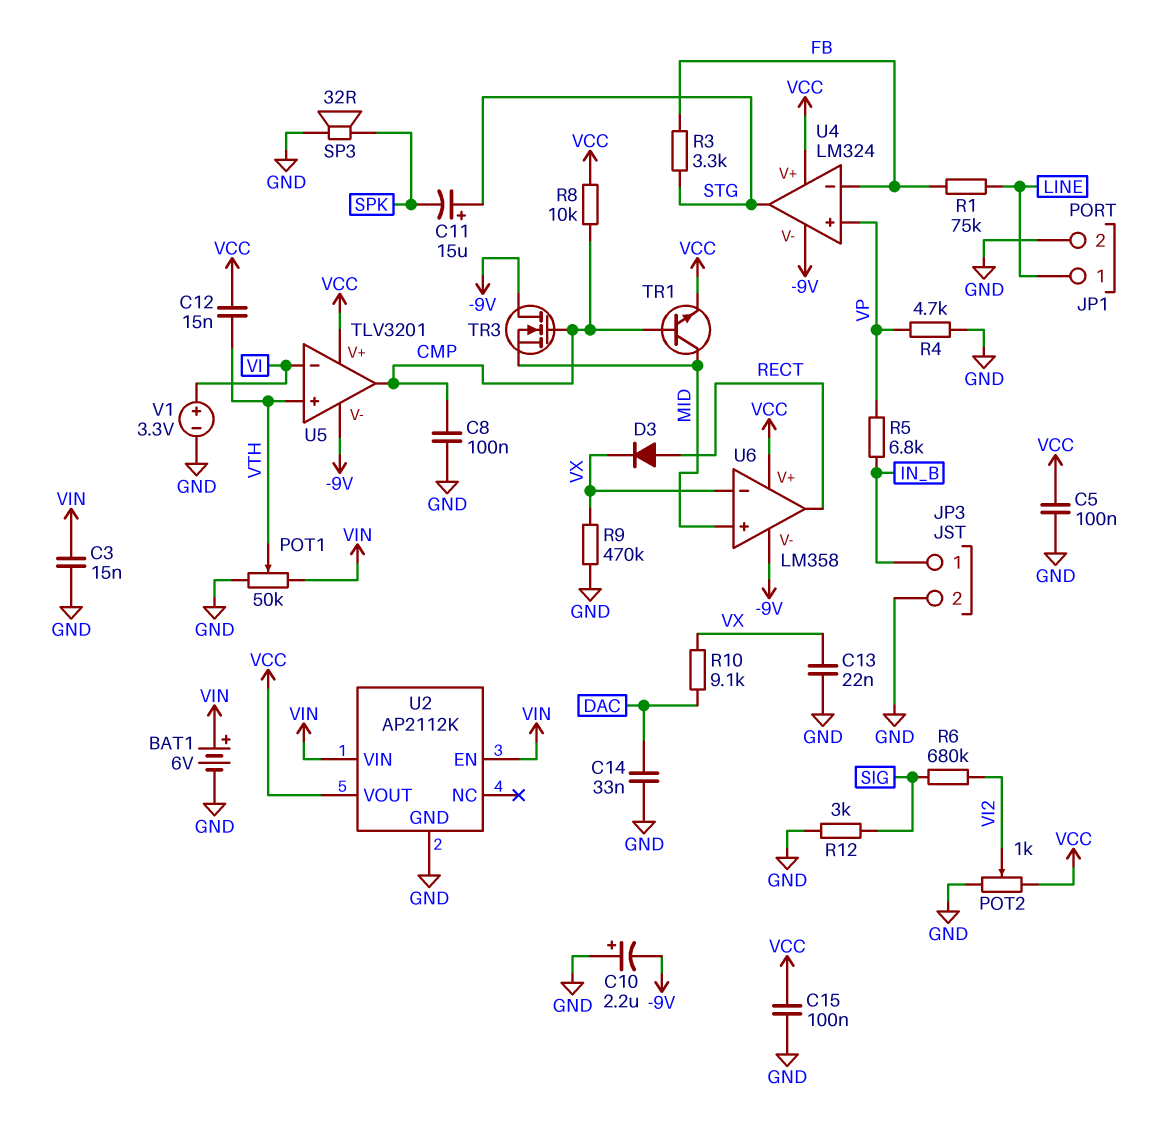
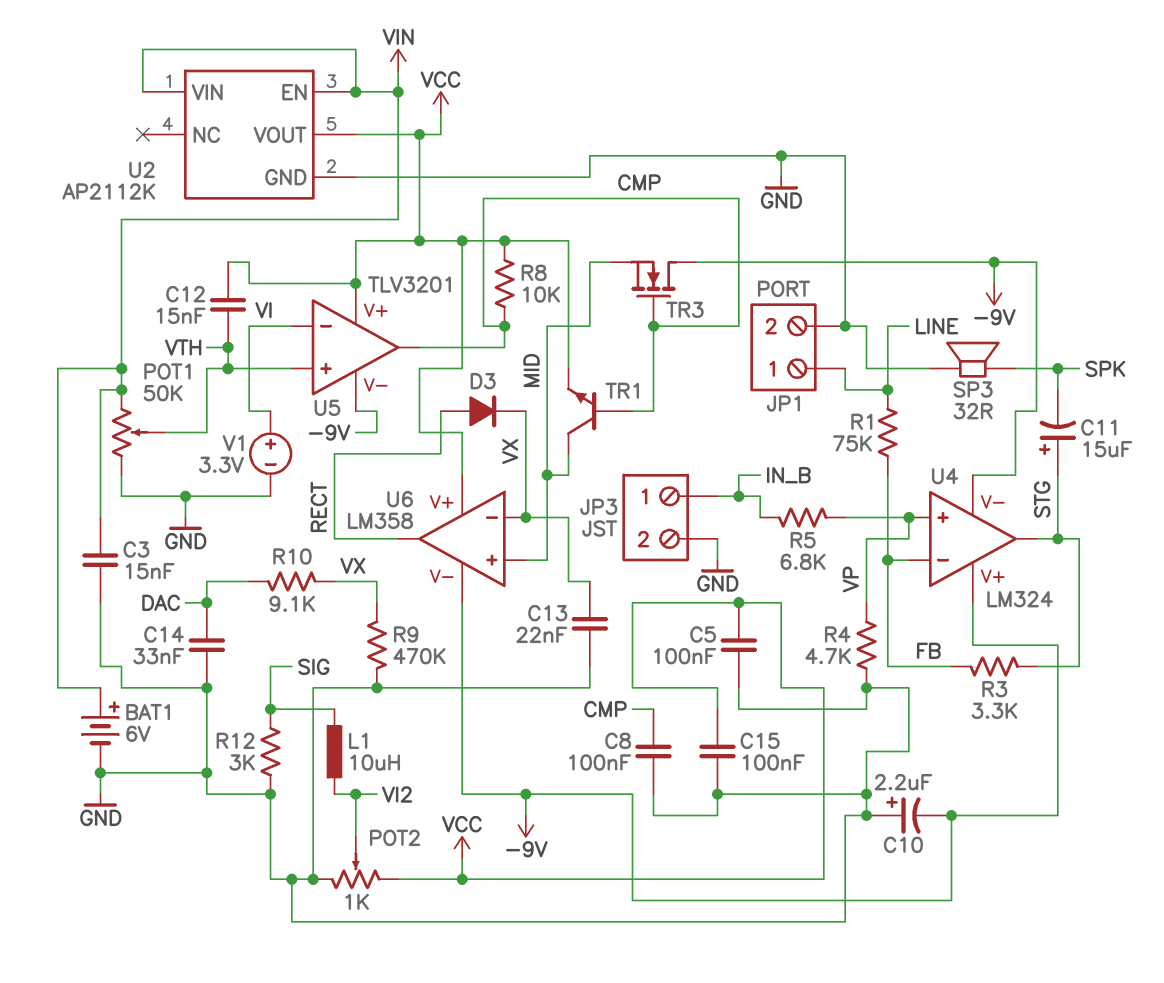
L1: none -> 10uH (SIG, VI2)
R6: 680k (SIG, VI2) -> none
U4 pin V+: VCC -> -9V

